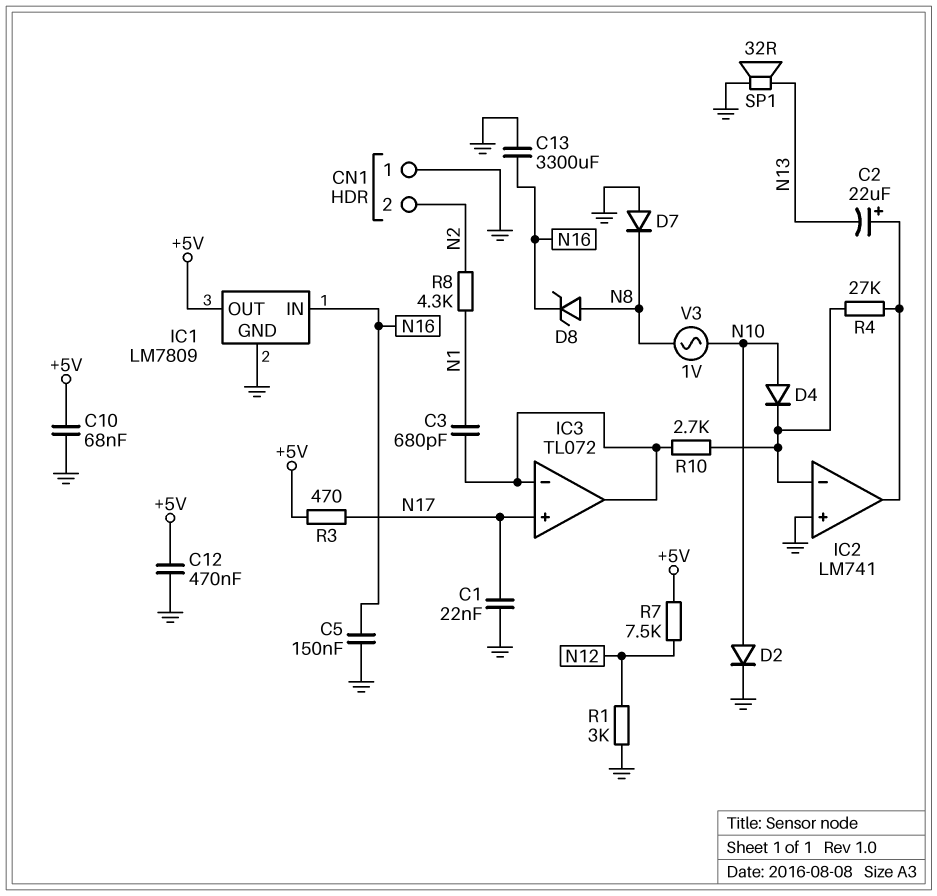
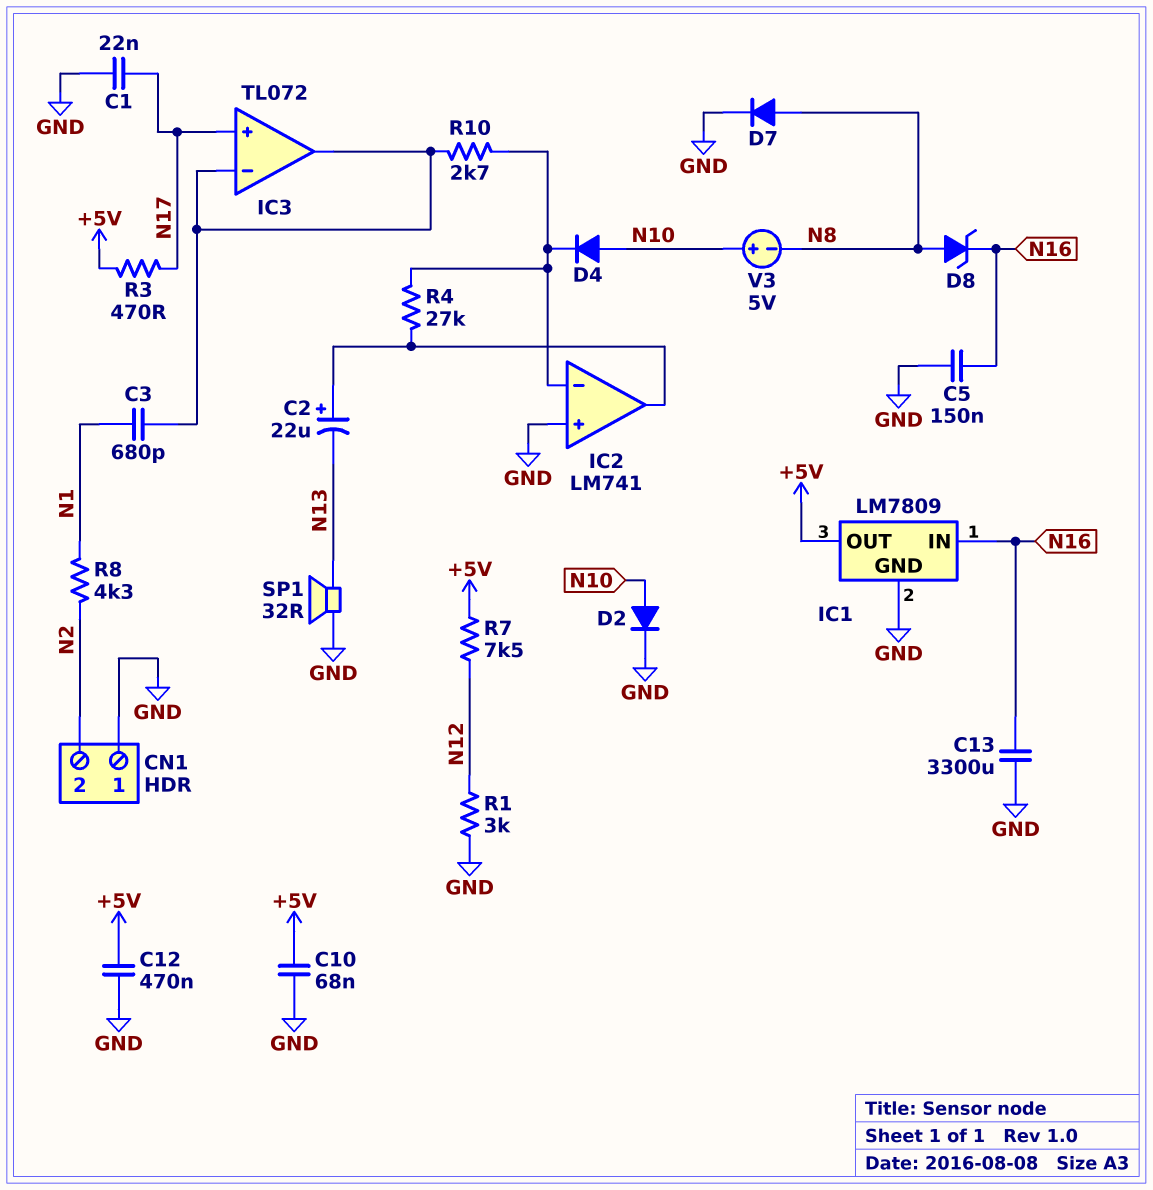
D7: diode (A GND, K N8) -> diode (A N8, K GND)
V3: AC 1V (N8, N10) -> 5V (plus N10, minus N8)

